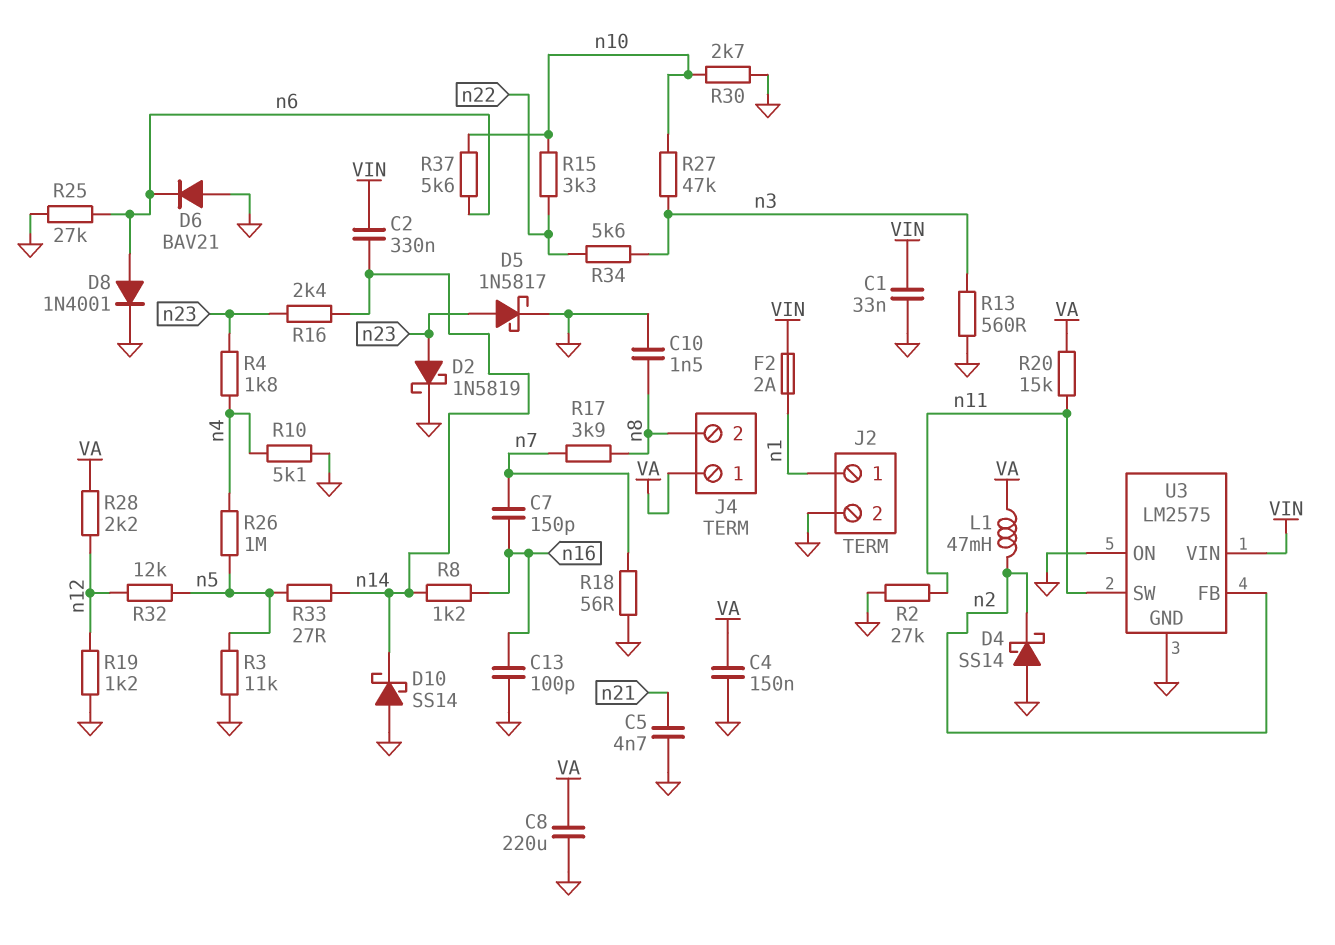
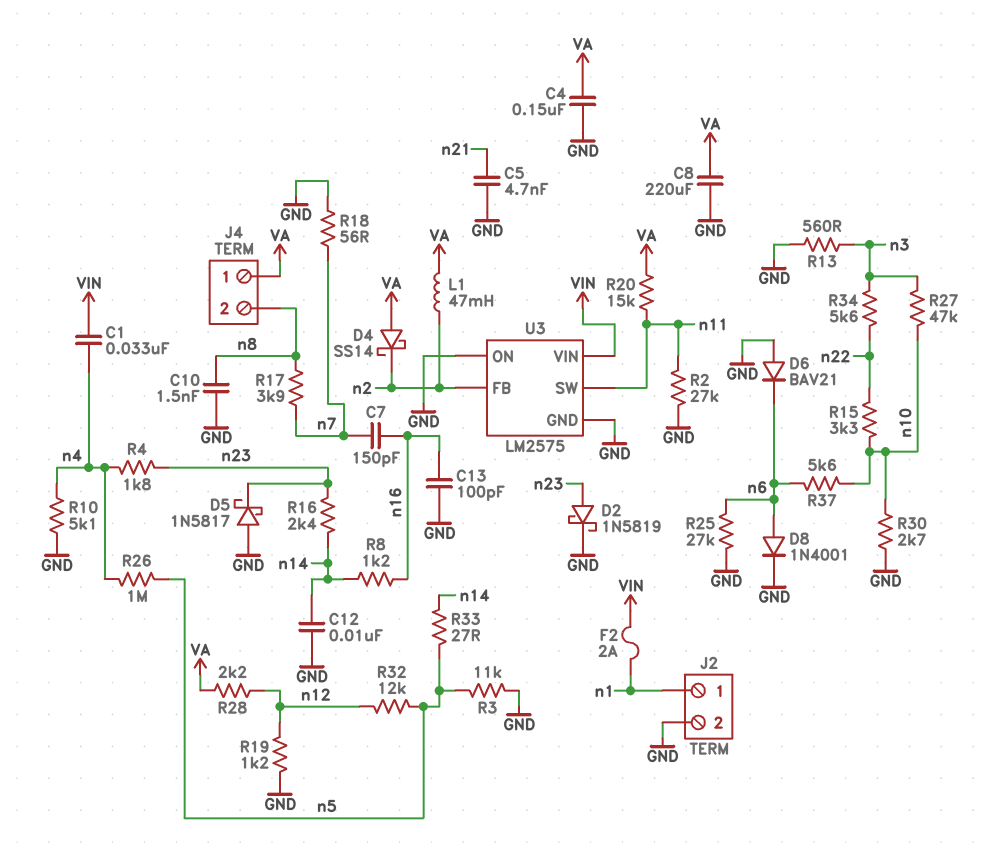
C1: 33nF (GND, VIN) -> 33nF (VIN, n4)
C2: 330nF (VIN, n14) -> none
C12: none -> 10nF (GND, n14)
D4: schottky SS14 (A GND, K n2) -> schottky SS14 (A VA, K n2)
D5: schottky 1N5817 (A n23, K GND) -> schottky 1N5817 (A GND, K n23)
D10: schottky SS14 (A GND, K n14) -> none

